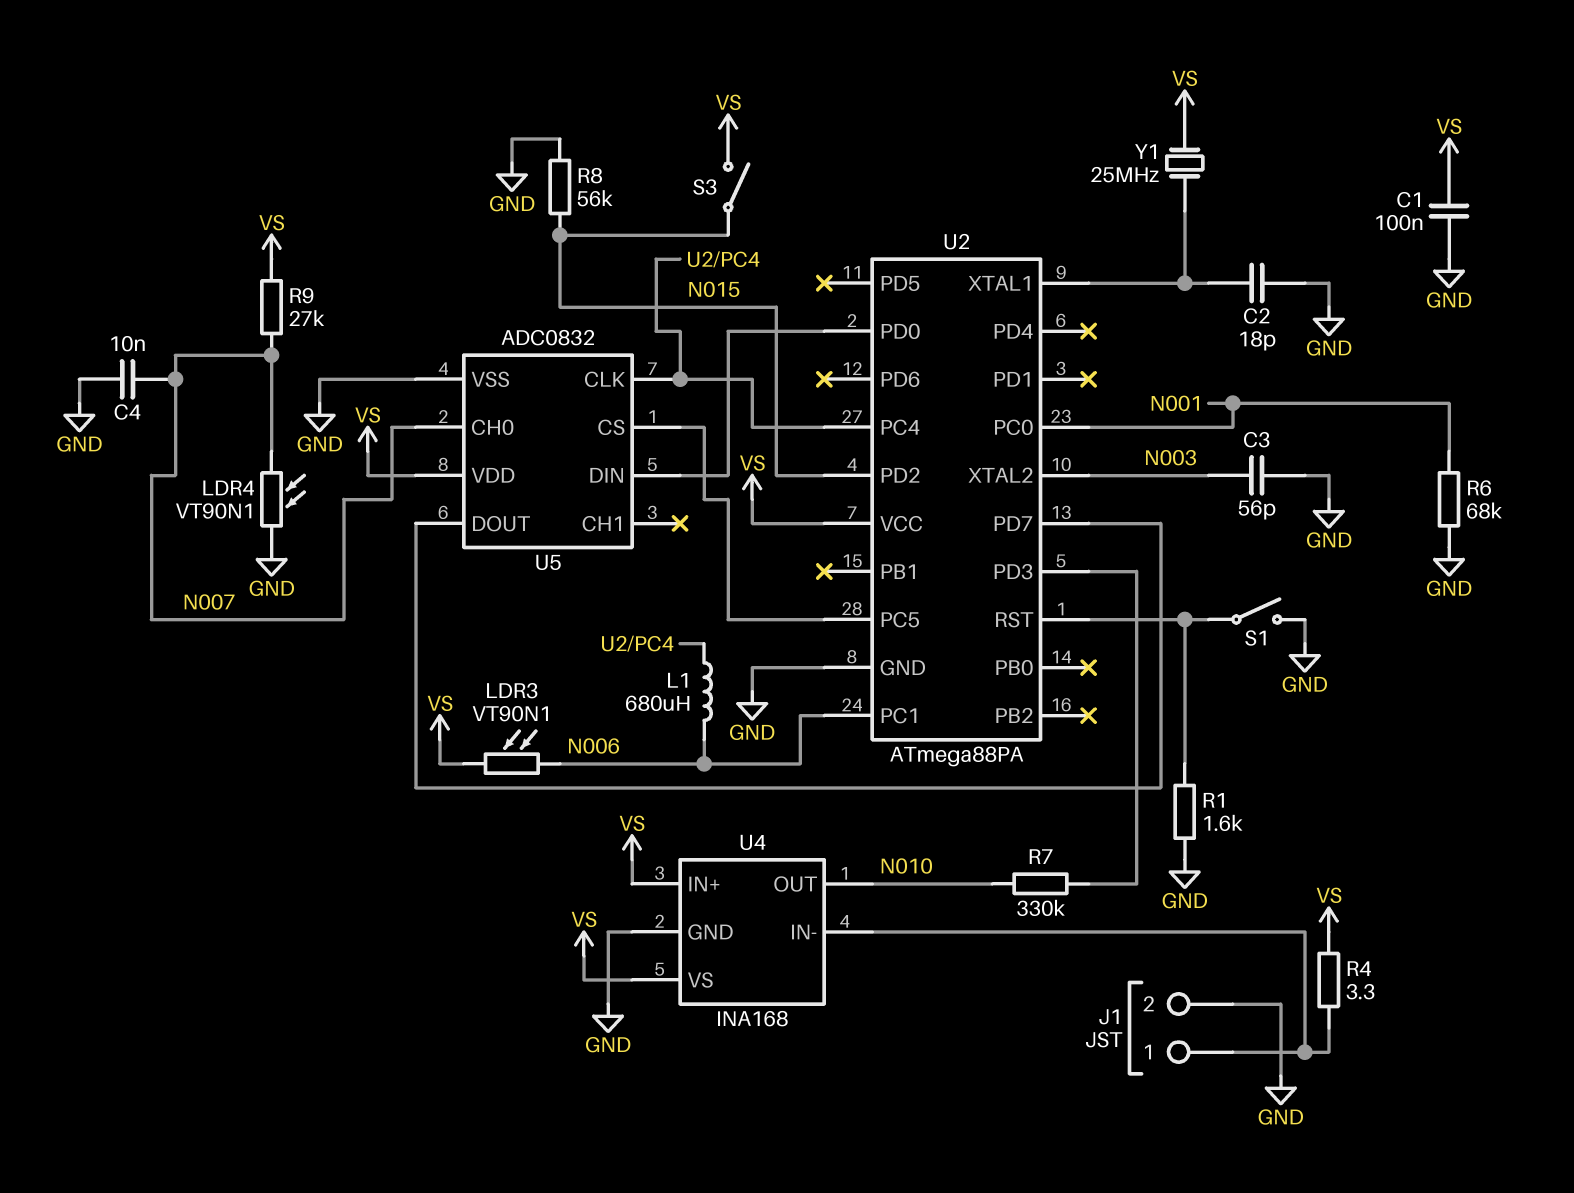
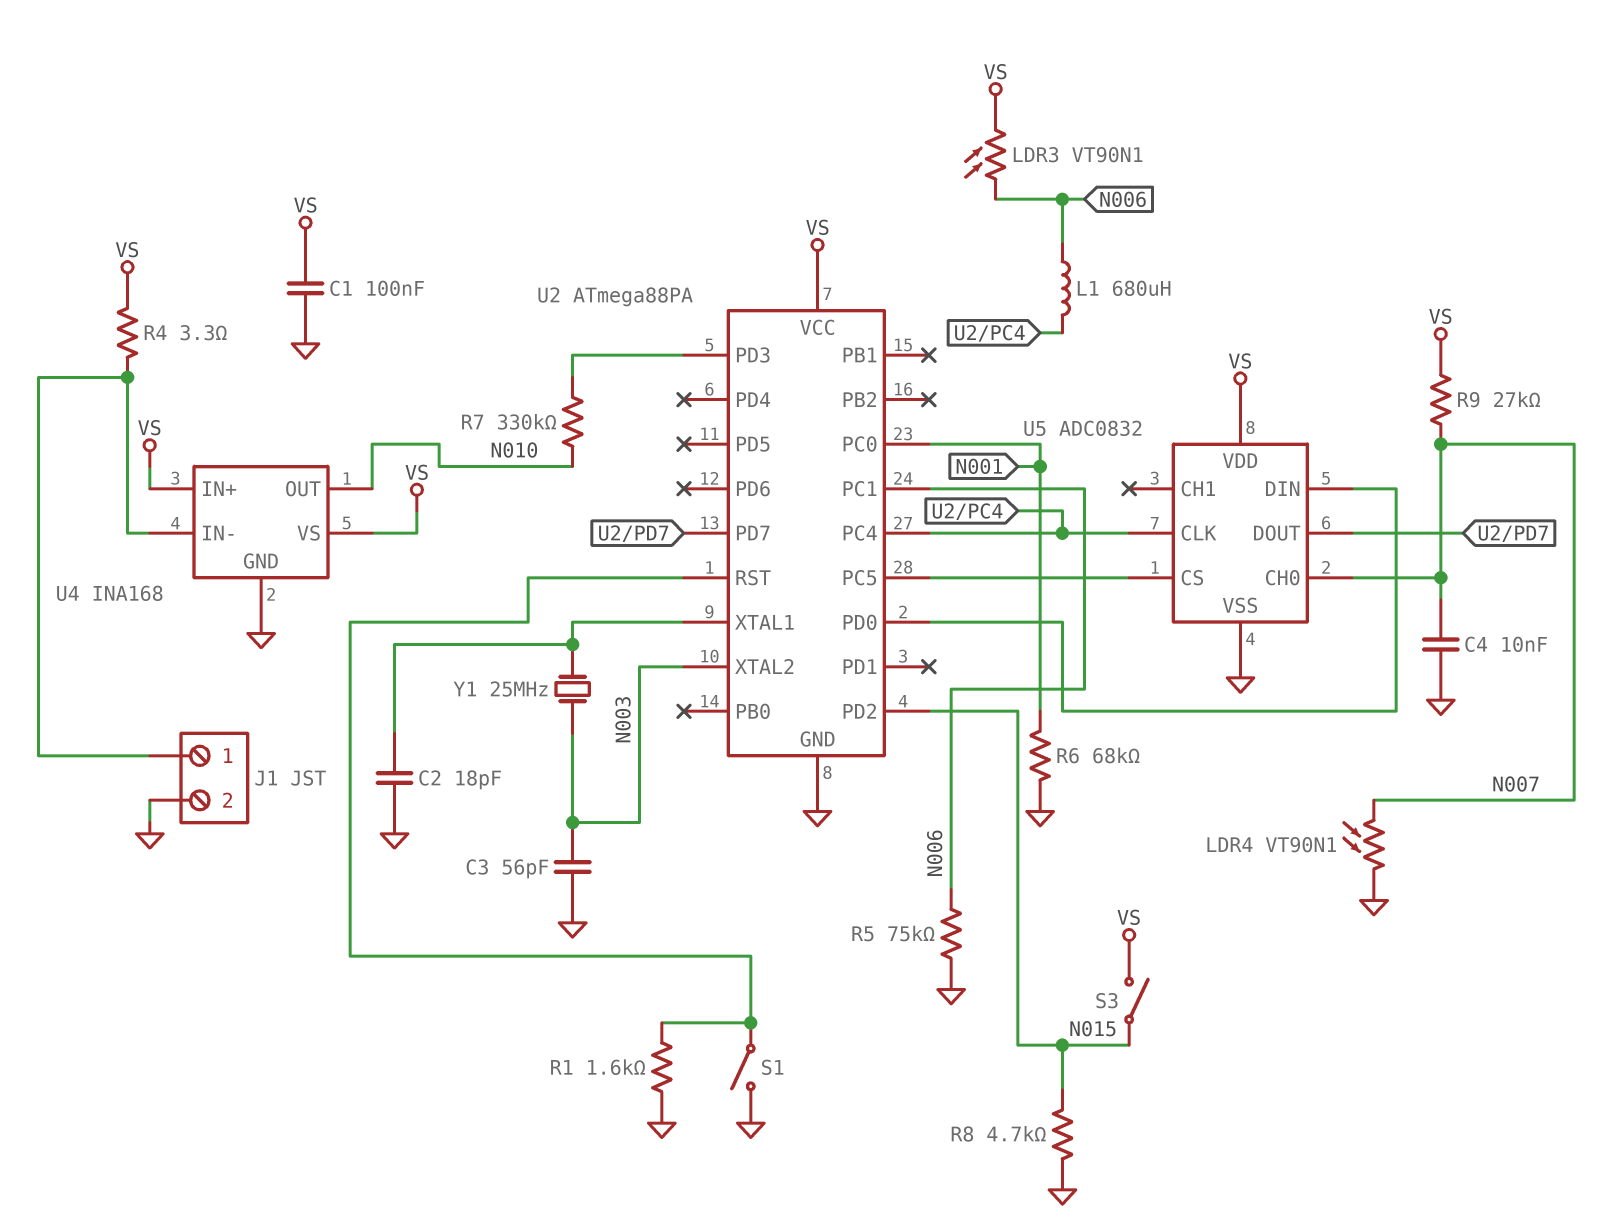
R5: none -> 75k (GND, N006)
R8: 56k (GND, N015) -> 4.7k (GND, N015)
Y1: 25MHz (U2/XTAL1, VS) -> 25MHz (N003, U2/XTAL1)

